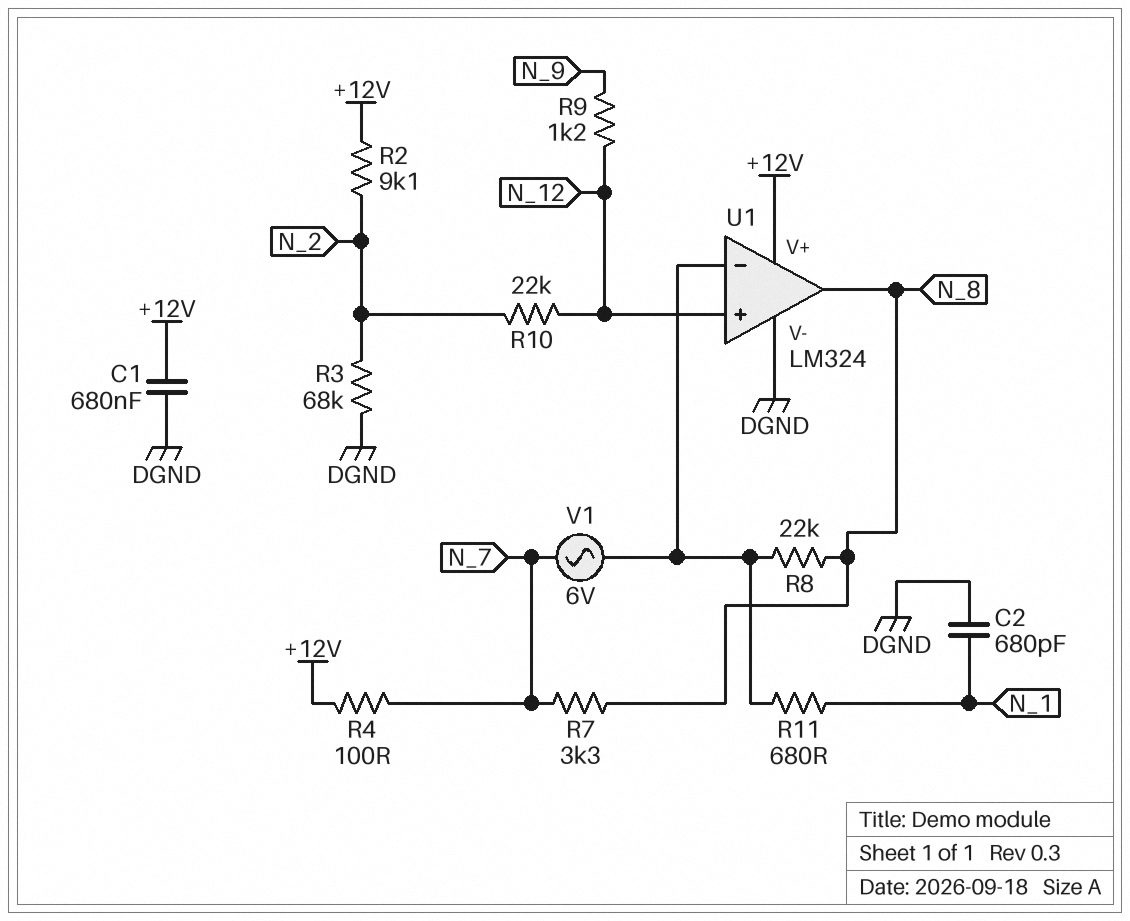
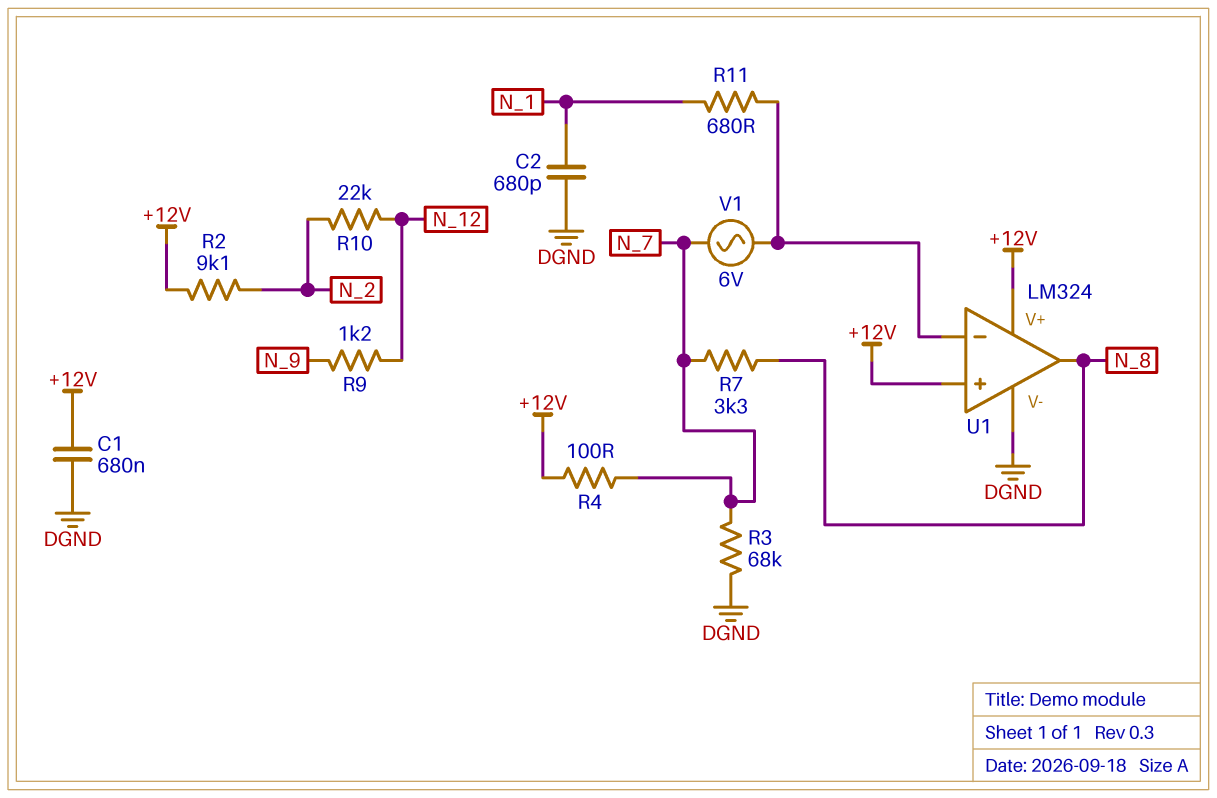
R3: 68k (DGND, N_2) -> 68k (DGND, N_7)
R8: 22k (N_8, U1/in-) -> none
U1 pin in+: N_12 -> +12V

